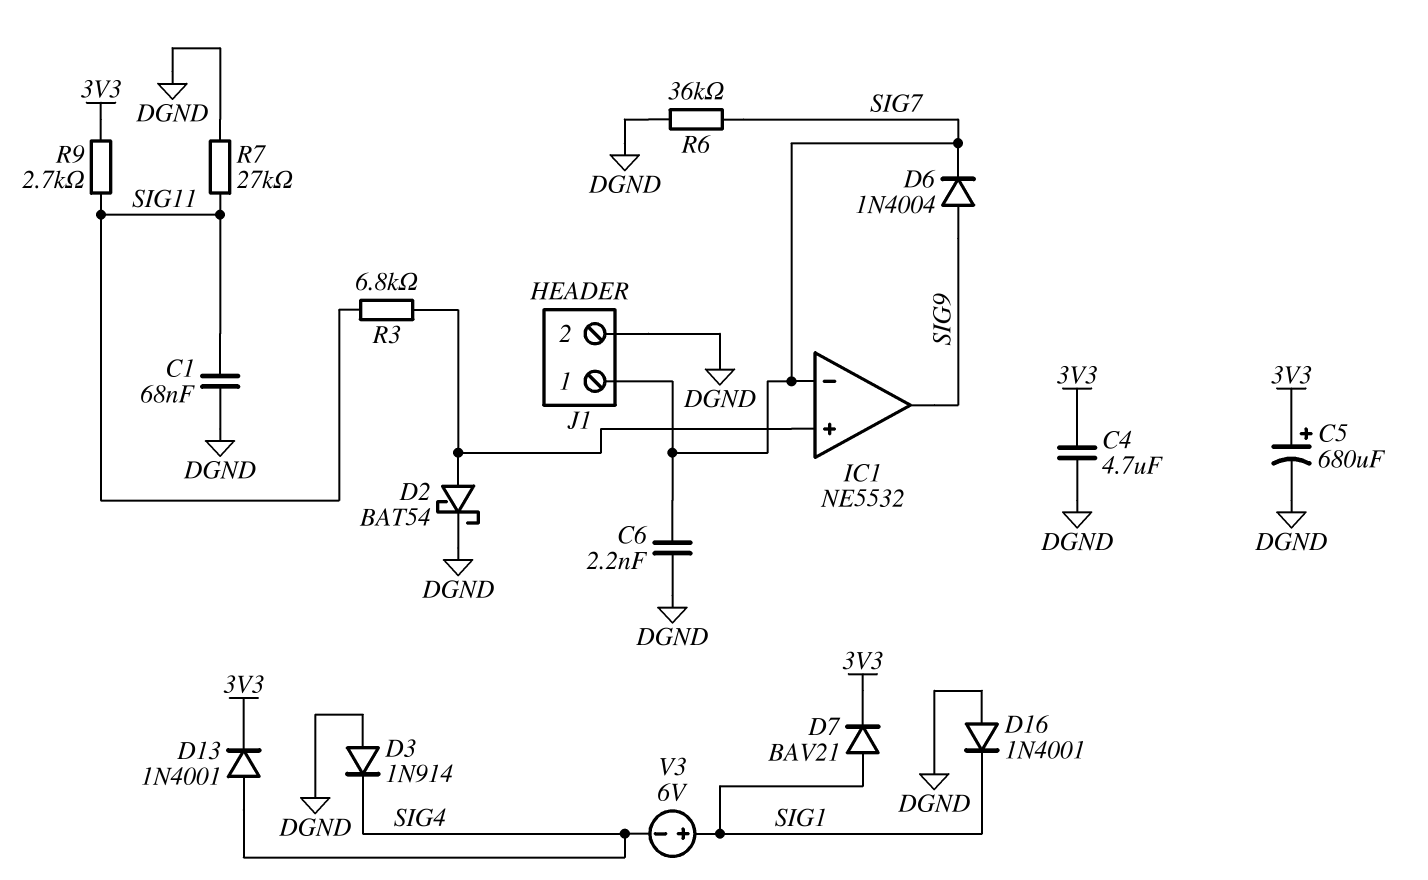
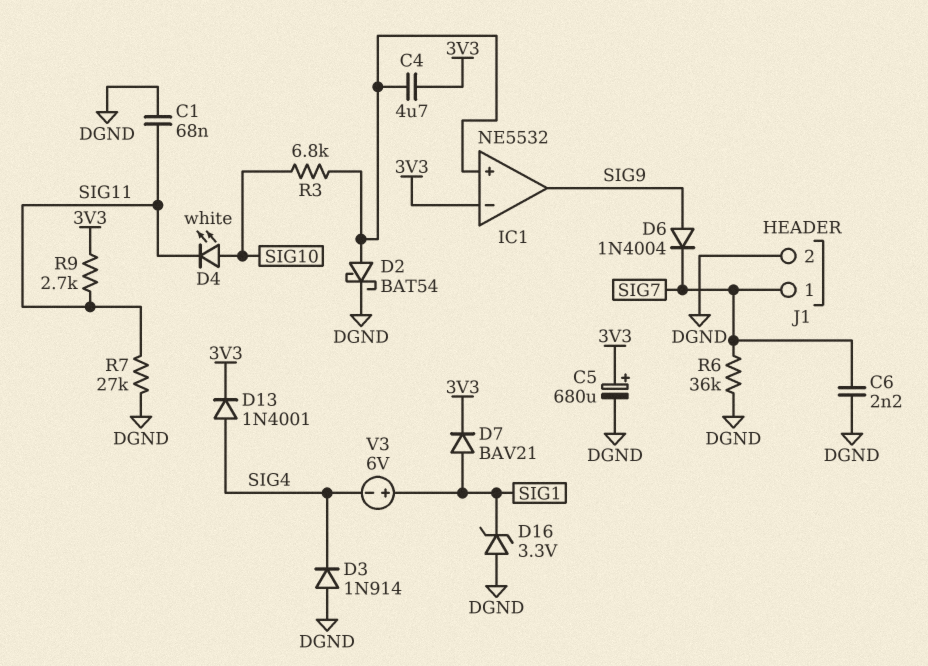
C4: 4.7uF (3V3, DGND) -> 4.7uF (3V3, IC1/in+)
D4: none -> LED white (A SIG10, K SIG11)
D16: diode 1N4001 (A DGND, K SIG1) -> zener 3.3V (A DGND, K SIG1)
IC1 pin in-: SIG7 -> 3V3
R3: 6.8k (IC1/in+, SIG11) -> 6.8k (IC1/in+, SIG10)

